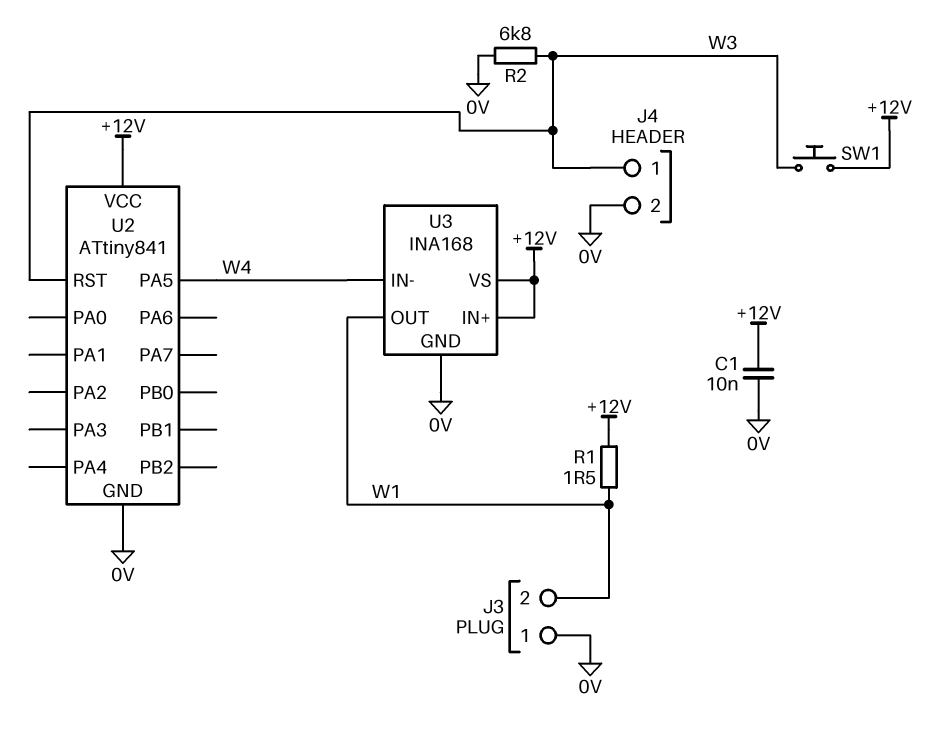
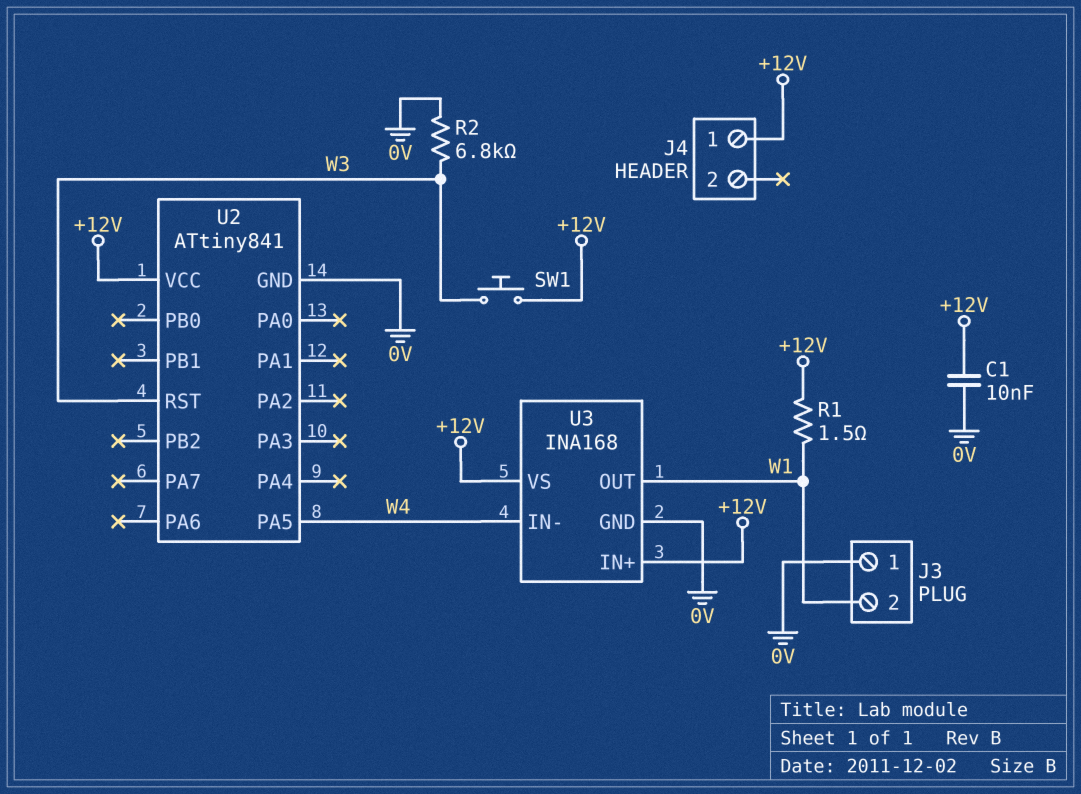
J4 pin 1: W3 -> +12V
J4 pin 2: 0V -> none

